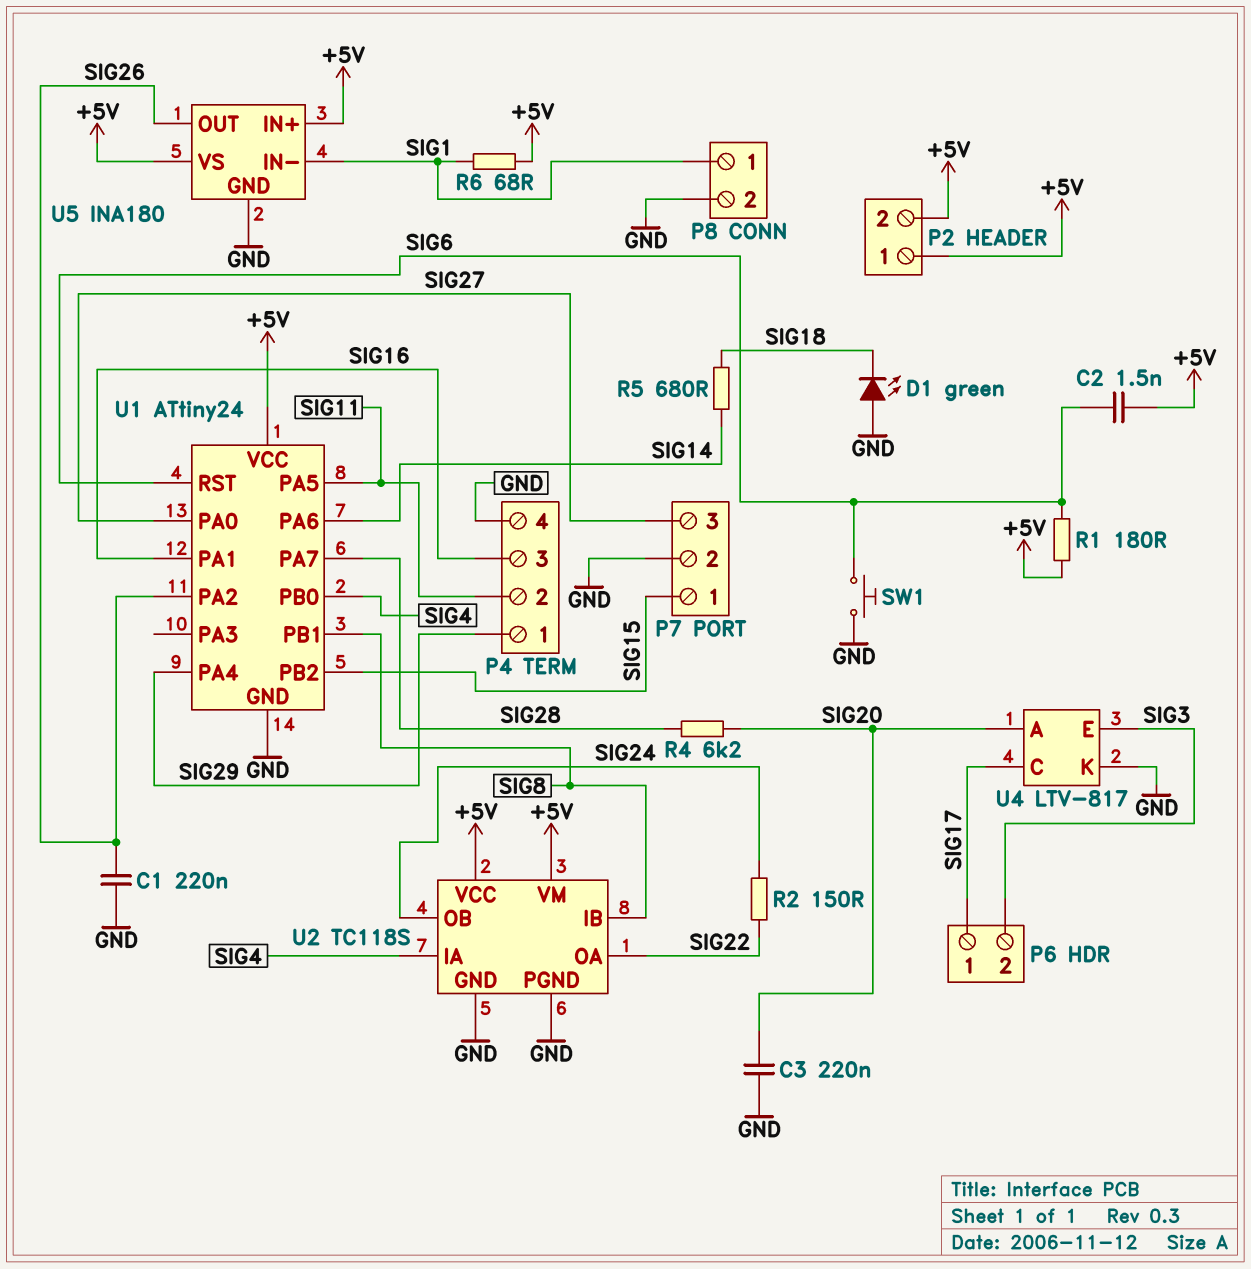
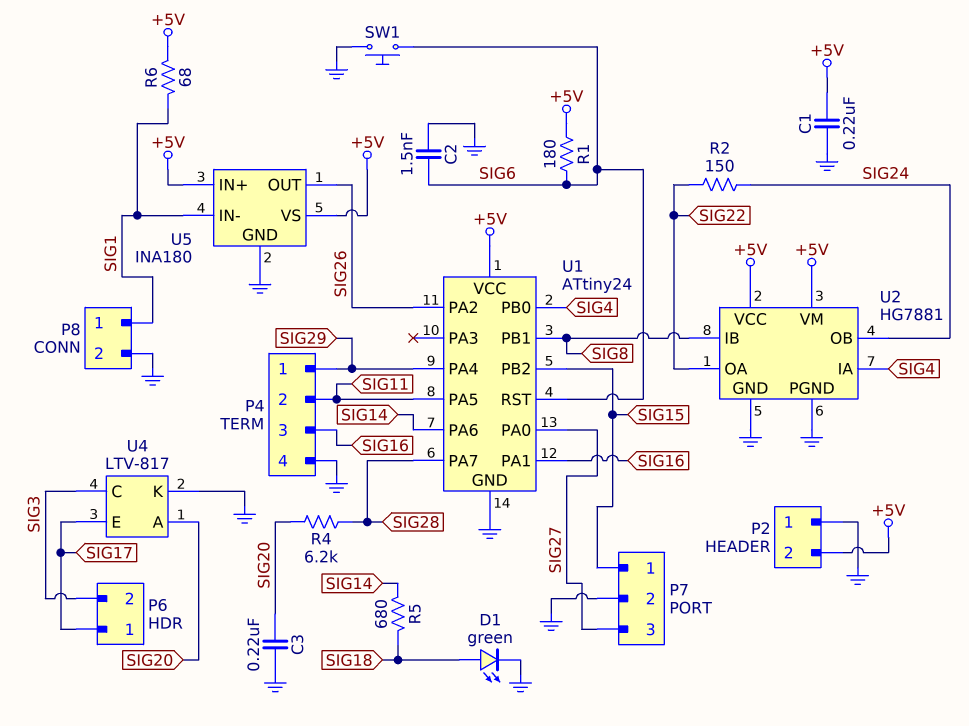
C1: 220nF (GND, SIG26) -> 220nF (+5V, GND)
C2: 1.5nF (+5V, SIG6) -> 1.5nF (GND, SIG6)
D1: LED green (A GND, K SIG18) -> LED green (A SIG18, K GND)
P2 pin 1: +5V -> GND
U2: TC118S -> HG7881
U4 pin C: SIG17 -> SIG3
U4 pin E: SIG3 -> SIG17

